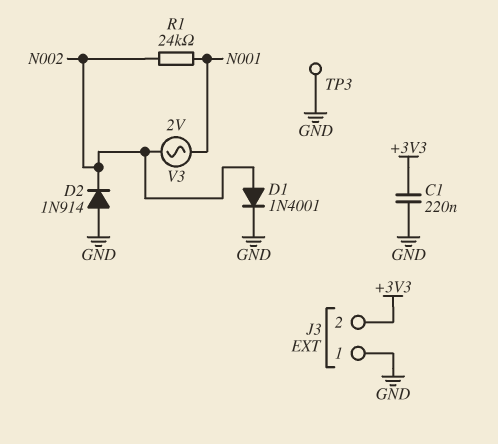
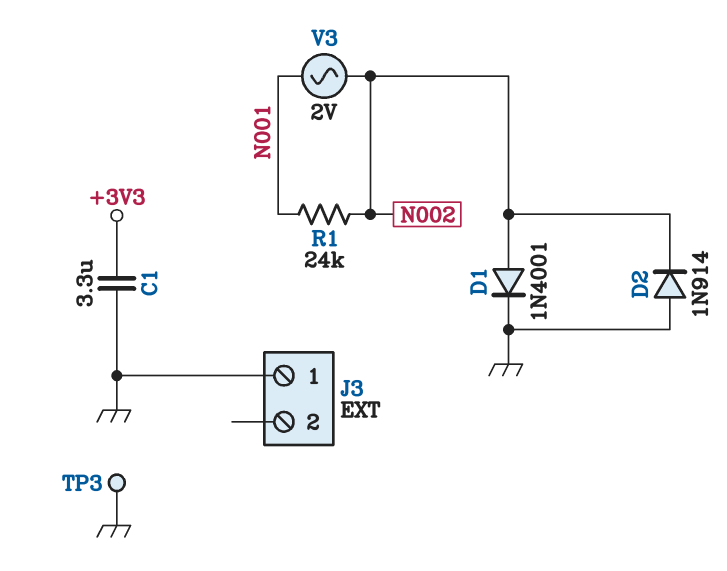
C1: 220nF (+3V3, GND) -> 3.3uF (+3V3, GND)
J3 pin 2: +3V3 -> none

